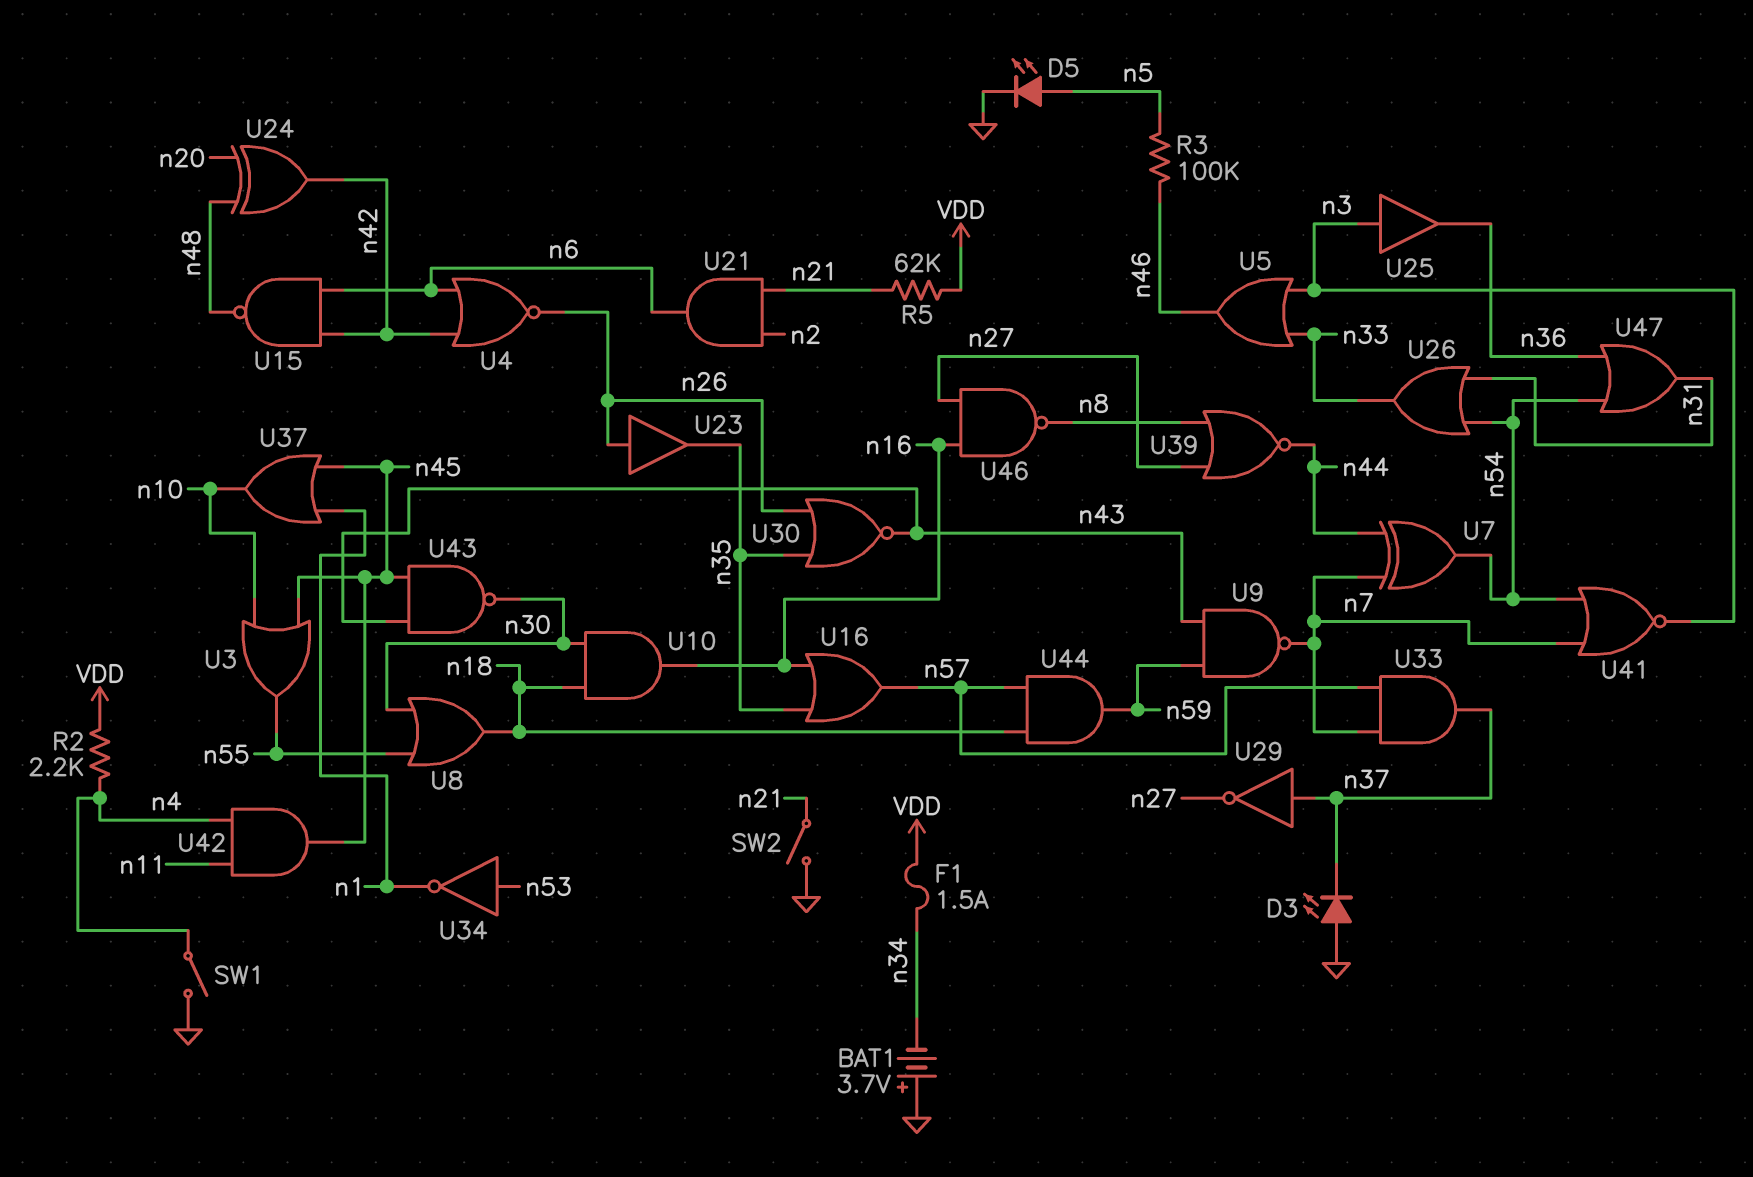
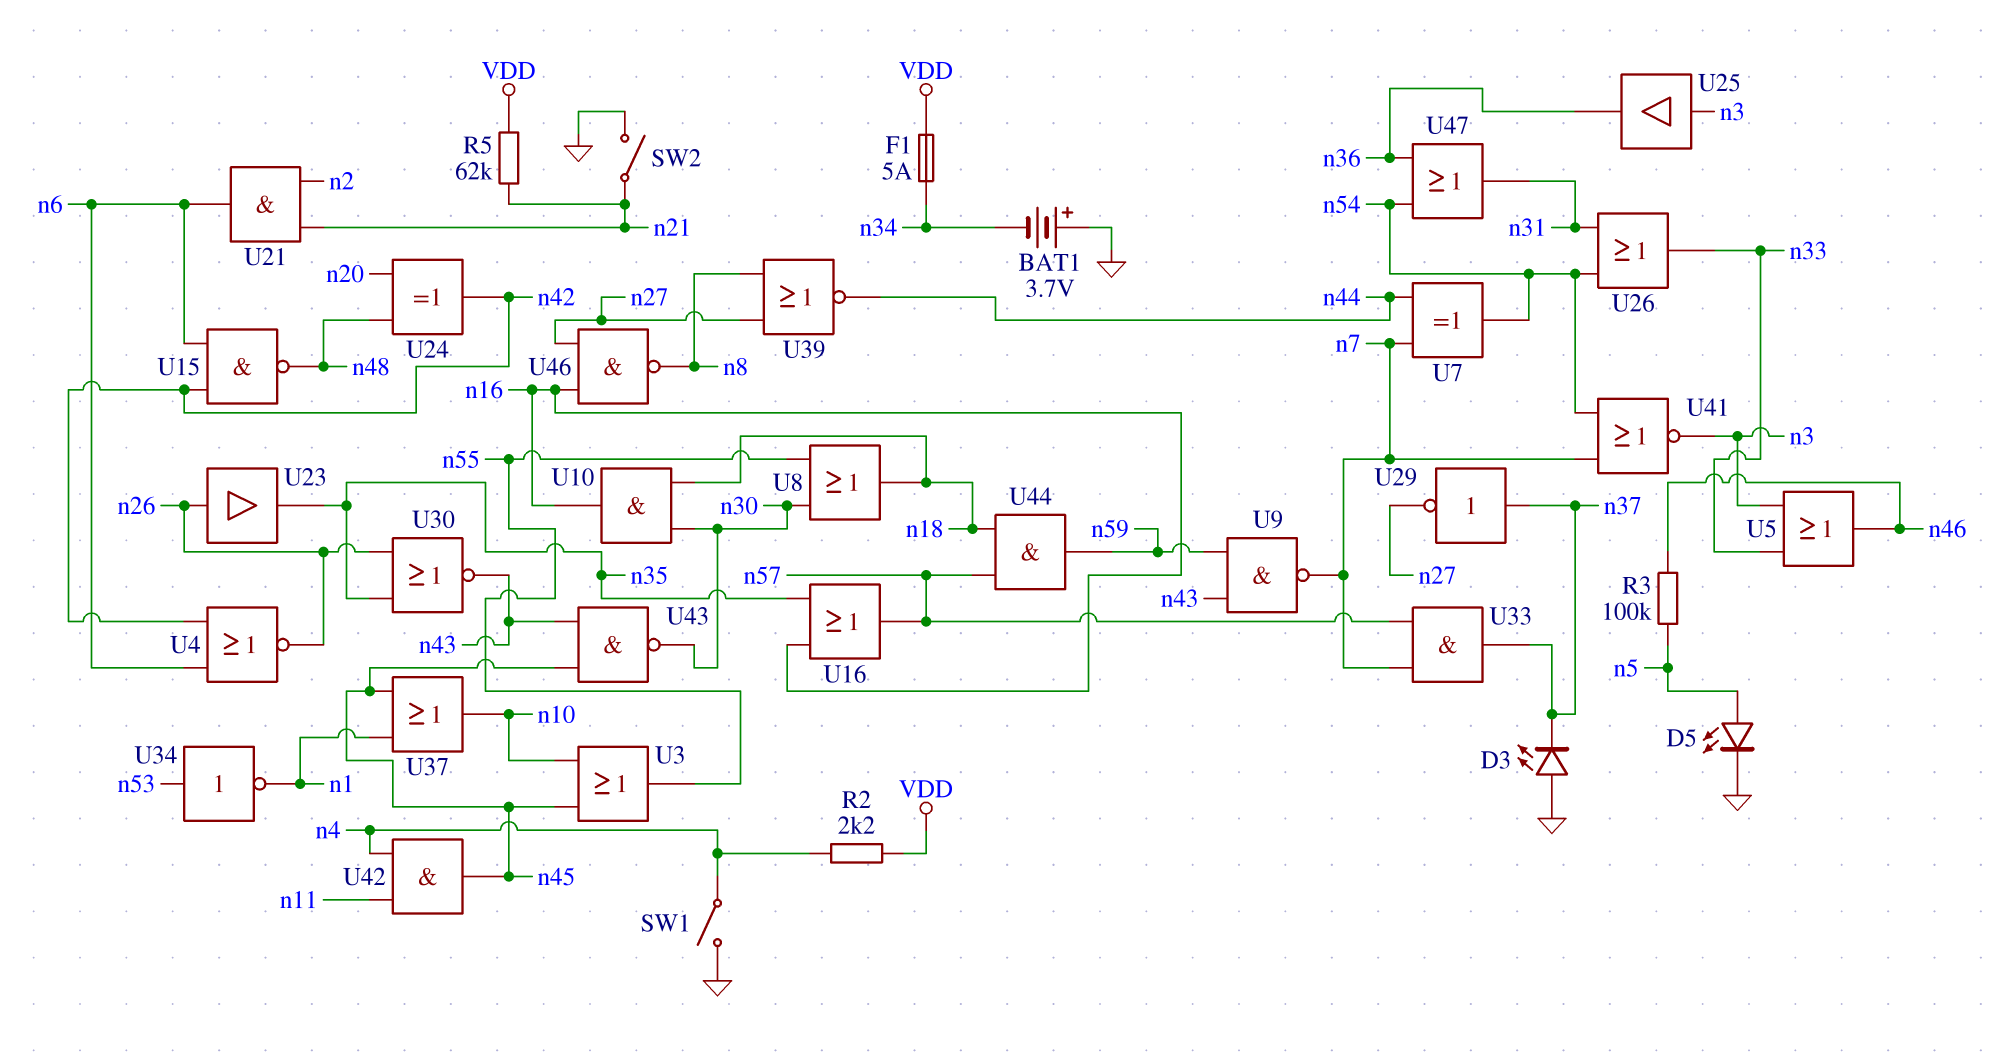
F1: 1.5A (VDD, n34) -> 5A (VDD, n34)

